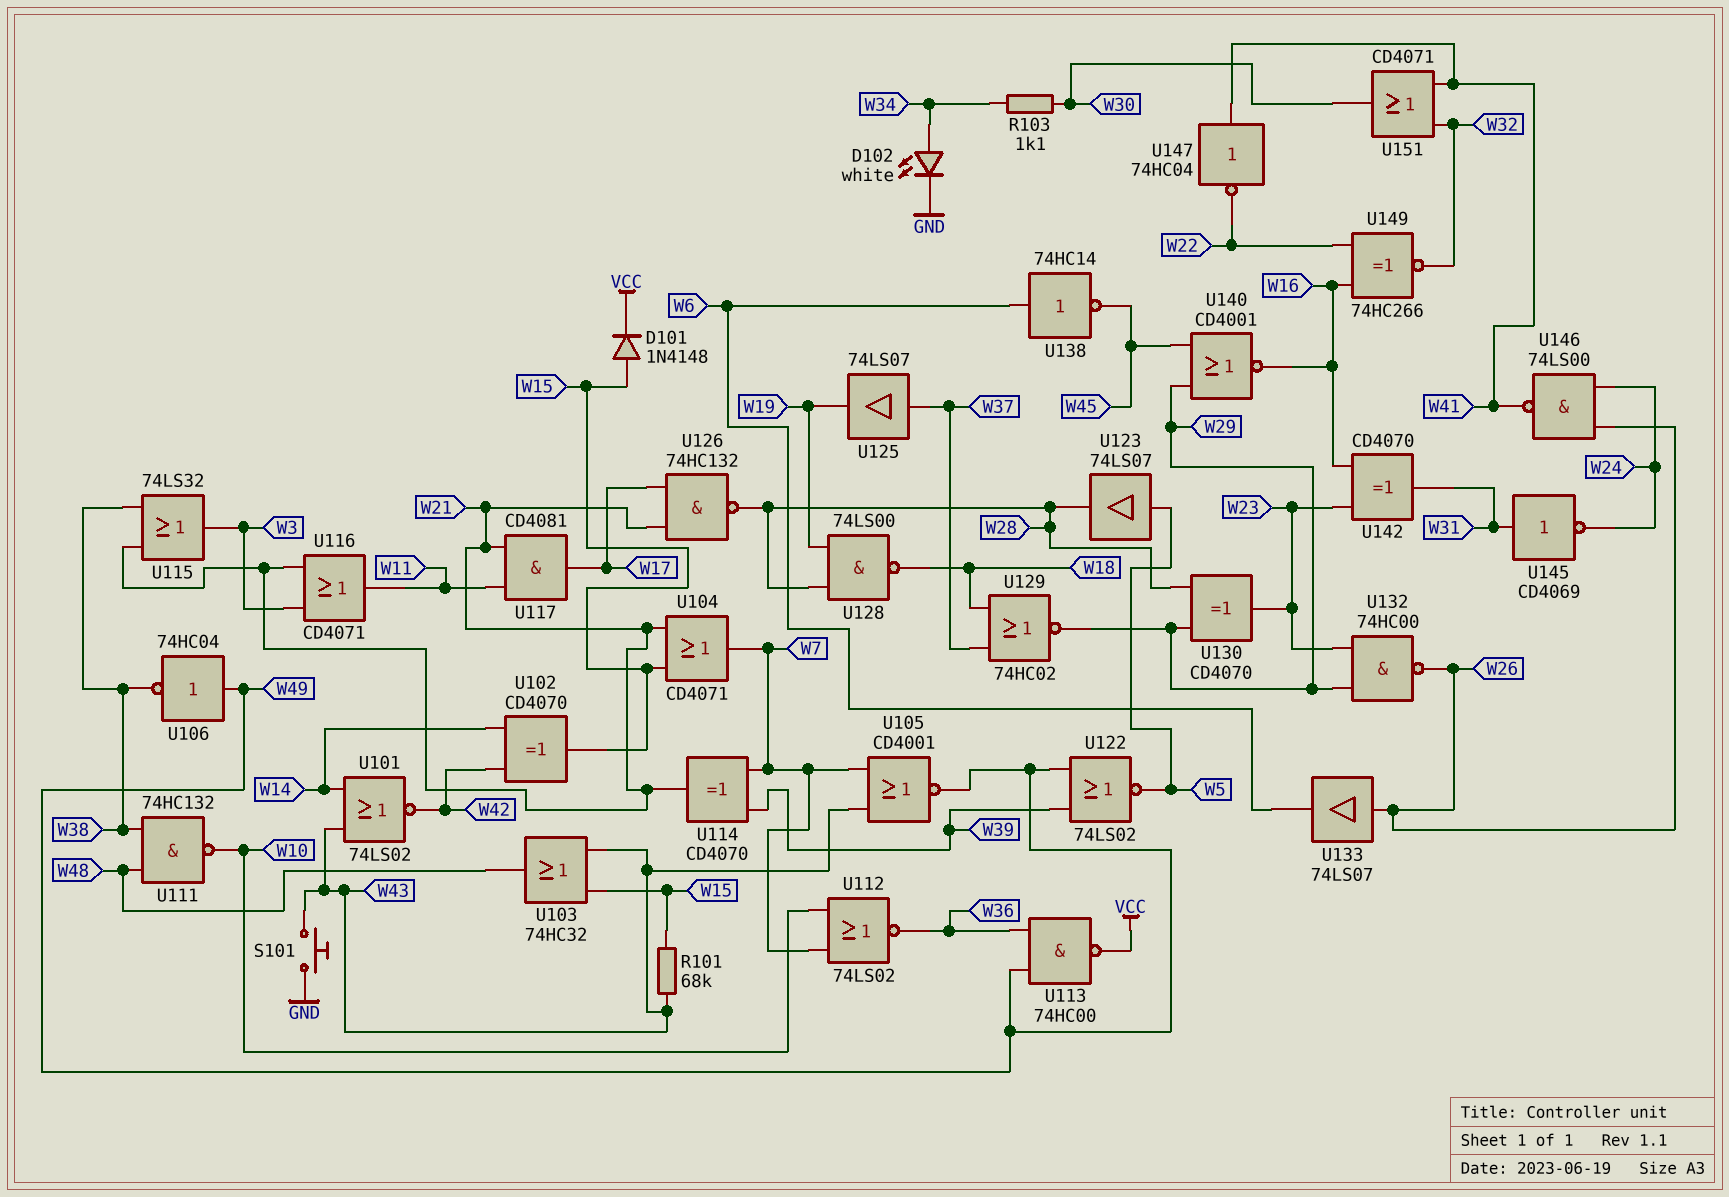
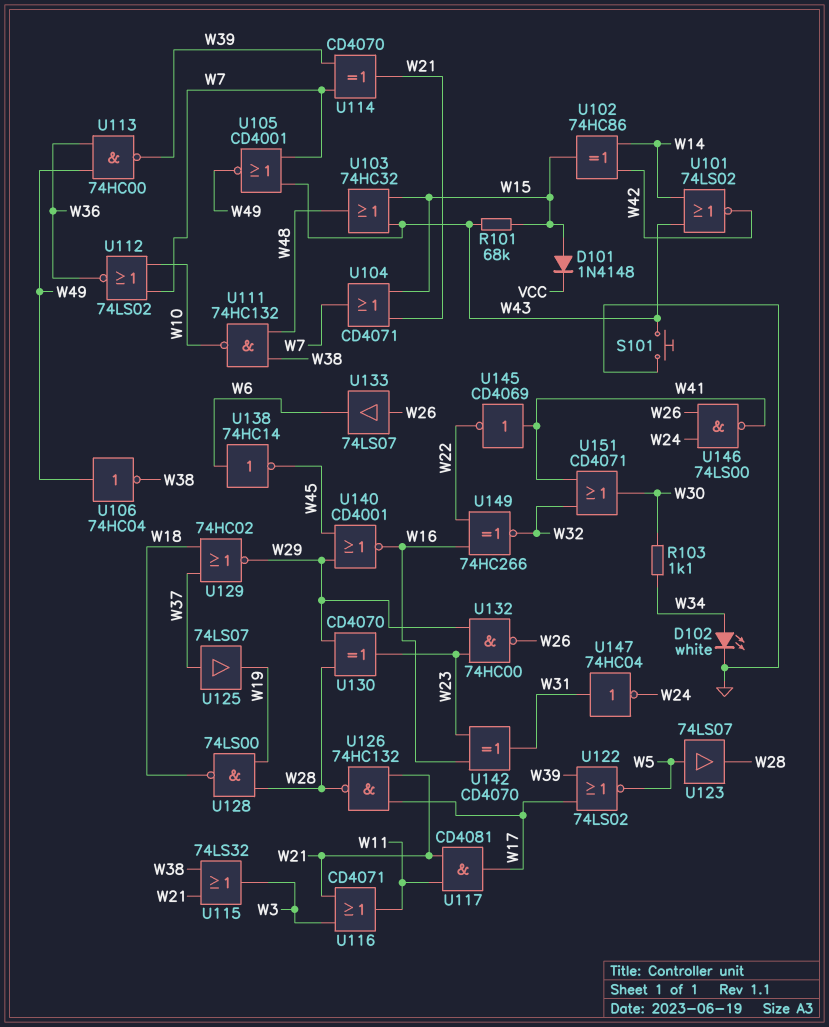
U102: XOR CD4070 (in W14, in W42, out W15) -> XOR 74HC86 (in W14, in W42, out W15)
U113: NAND 74HC00 (in W36, in W49, out VCC) -> NAND 74HC00 (in W36, in W49, out W39)
U122: NOR 74LS02 (in W39, in W49, out W5) -> NOR 74LS02 (in W17, in W39, out W5)
U145: NOT CD4069 (in W31, out W24) -> NOT CD4069 (in W41, out W22)
U147: NOT 74HC04 (in W41, out W22) -> NOT 74HC04 (in W31, out W24)

